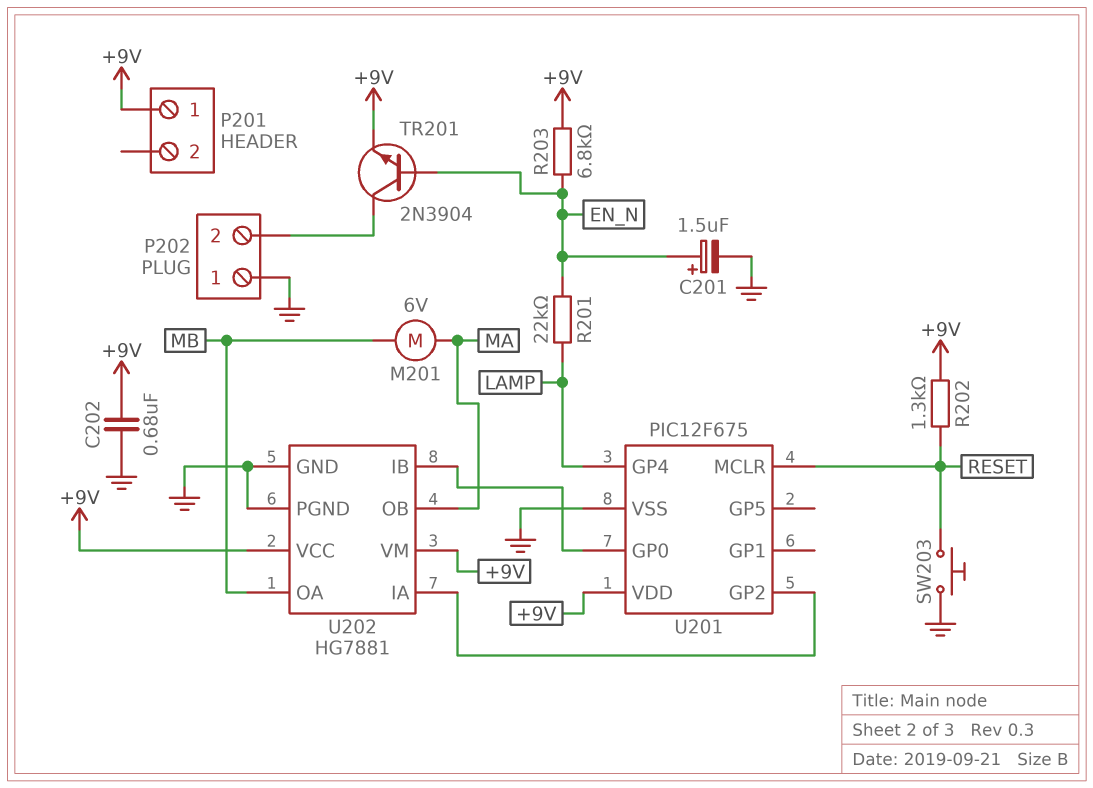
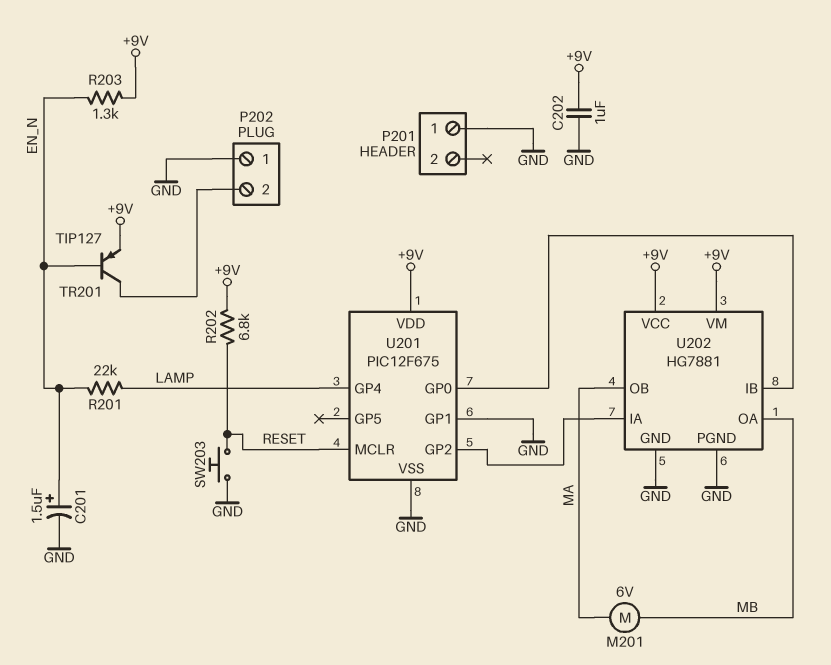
C202: 680nF (+9V, GND) -> 1uF (+9V, GND)
P201 pin 1: +9V -> GND
R202: 1.3k (+9V, RESET) -> 6.8k (+9V, RESET)
R203: 6.8k (+9V, EN_N) -> 1.3k (+9V, EN_N)
TR201: NPN 2N3904 (B EN_N, C P202/2, E +9V) -> PNP TIP127 (B EN_N, C P202/2, E +9V)
U201 pin GP1: none -> GND

